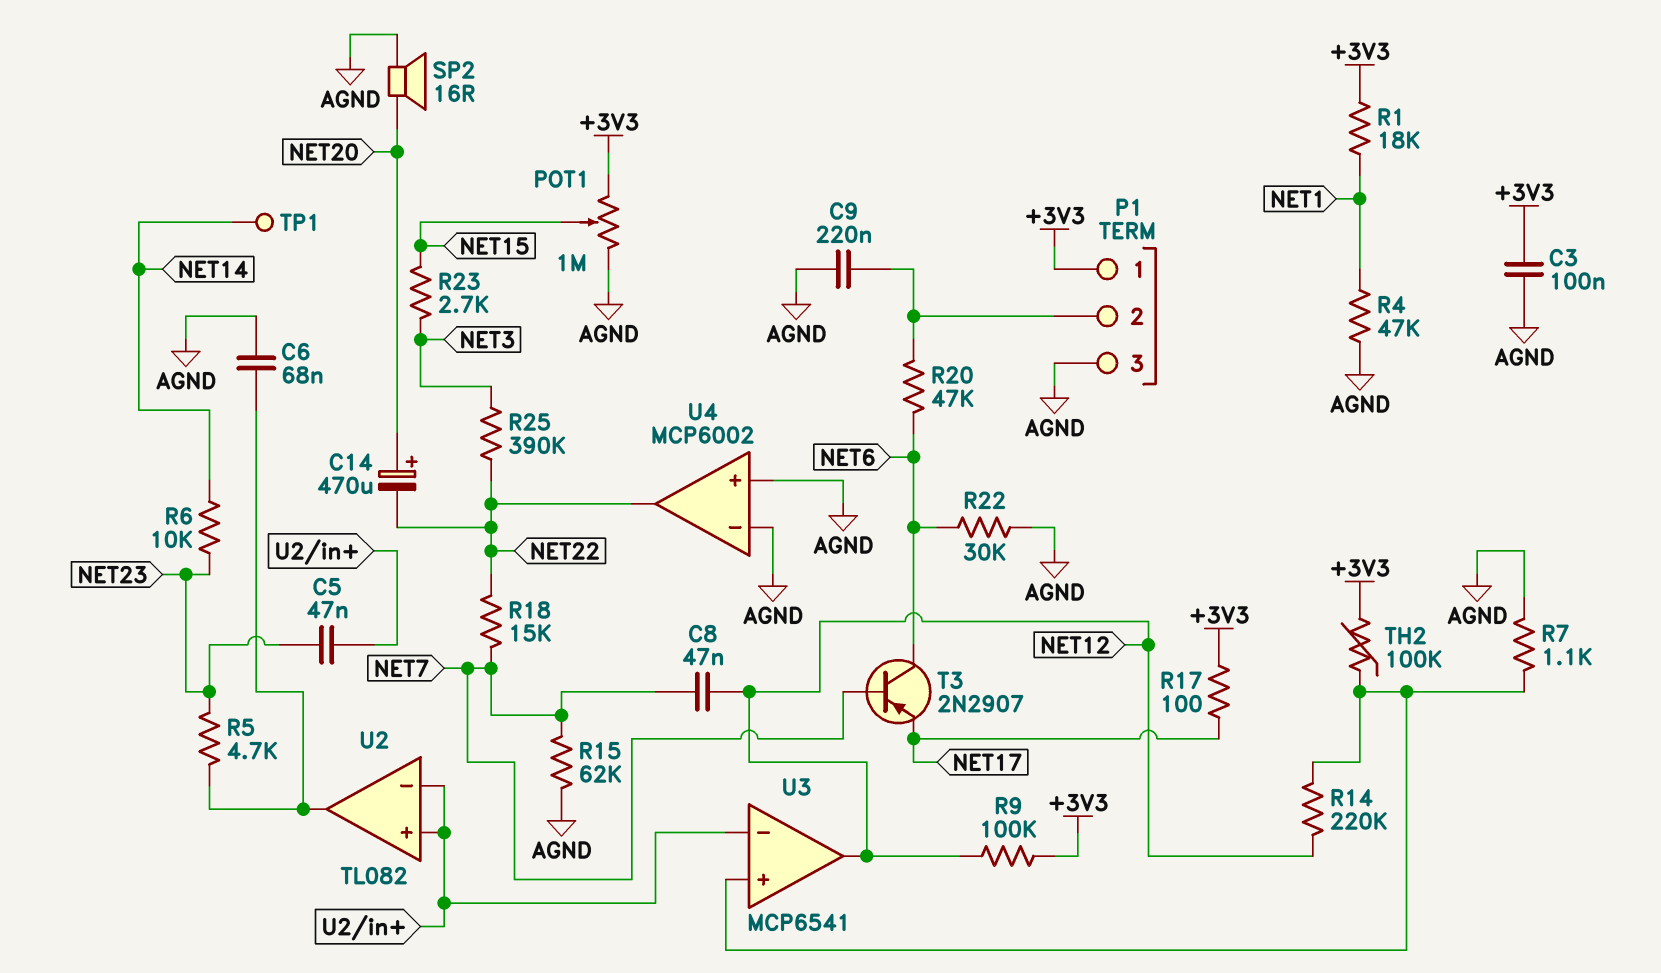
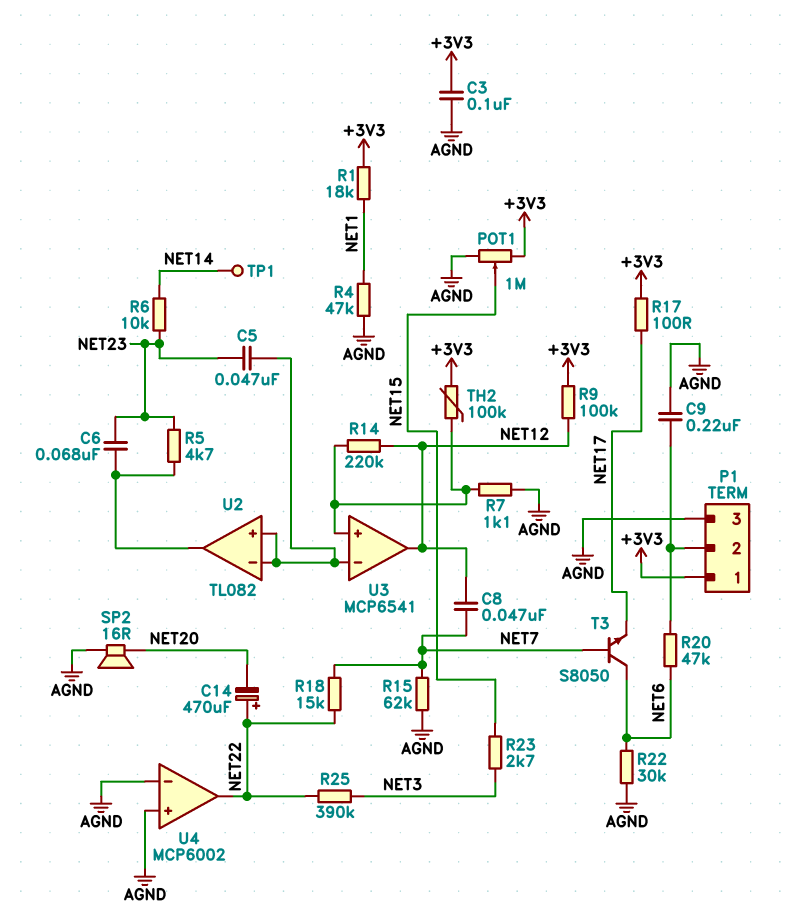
C6: 68nF (AGND, U2/out) -> 68nF (NET23, U2/out)
C14: 470uF (plus NET20, minus NET22) -> 470uF (plus NET22, minus NET20)
T3: PNP 2N2907 (B NET7, C NET6, E NET17) -> NPN S8050 (B NET7, C NET6, E NET17)

